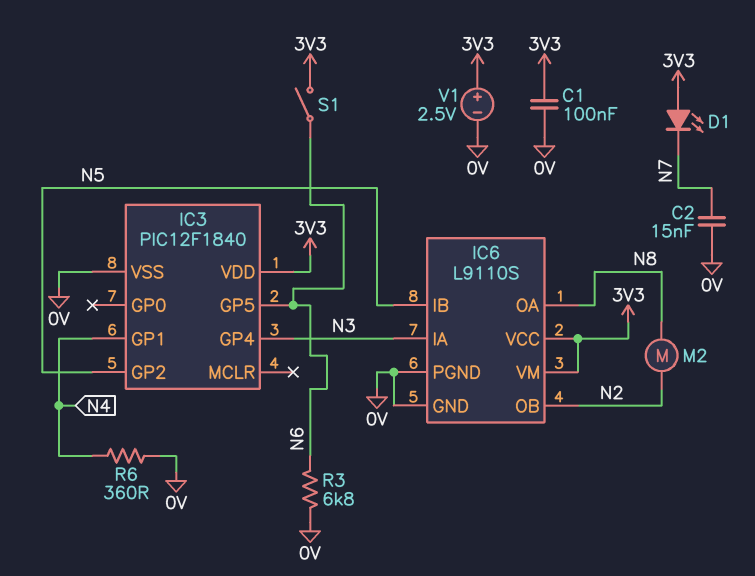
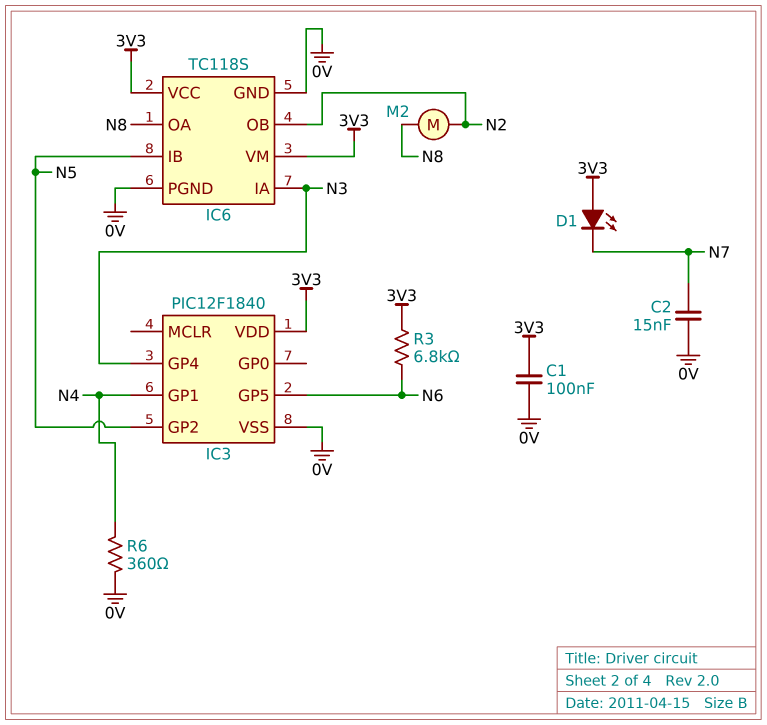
IC6: L9110S -> TC118S
R3: 6.8k (0V, N6) -> 6.8k (3V3, N6)
S1: switch (3V3, N6) -> none
V1: 2.5V (plus 3V3, minus 0V) -> none

